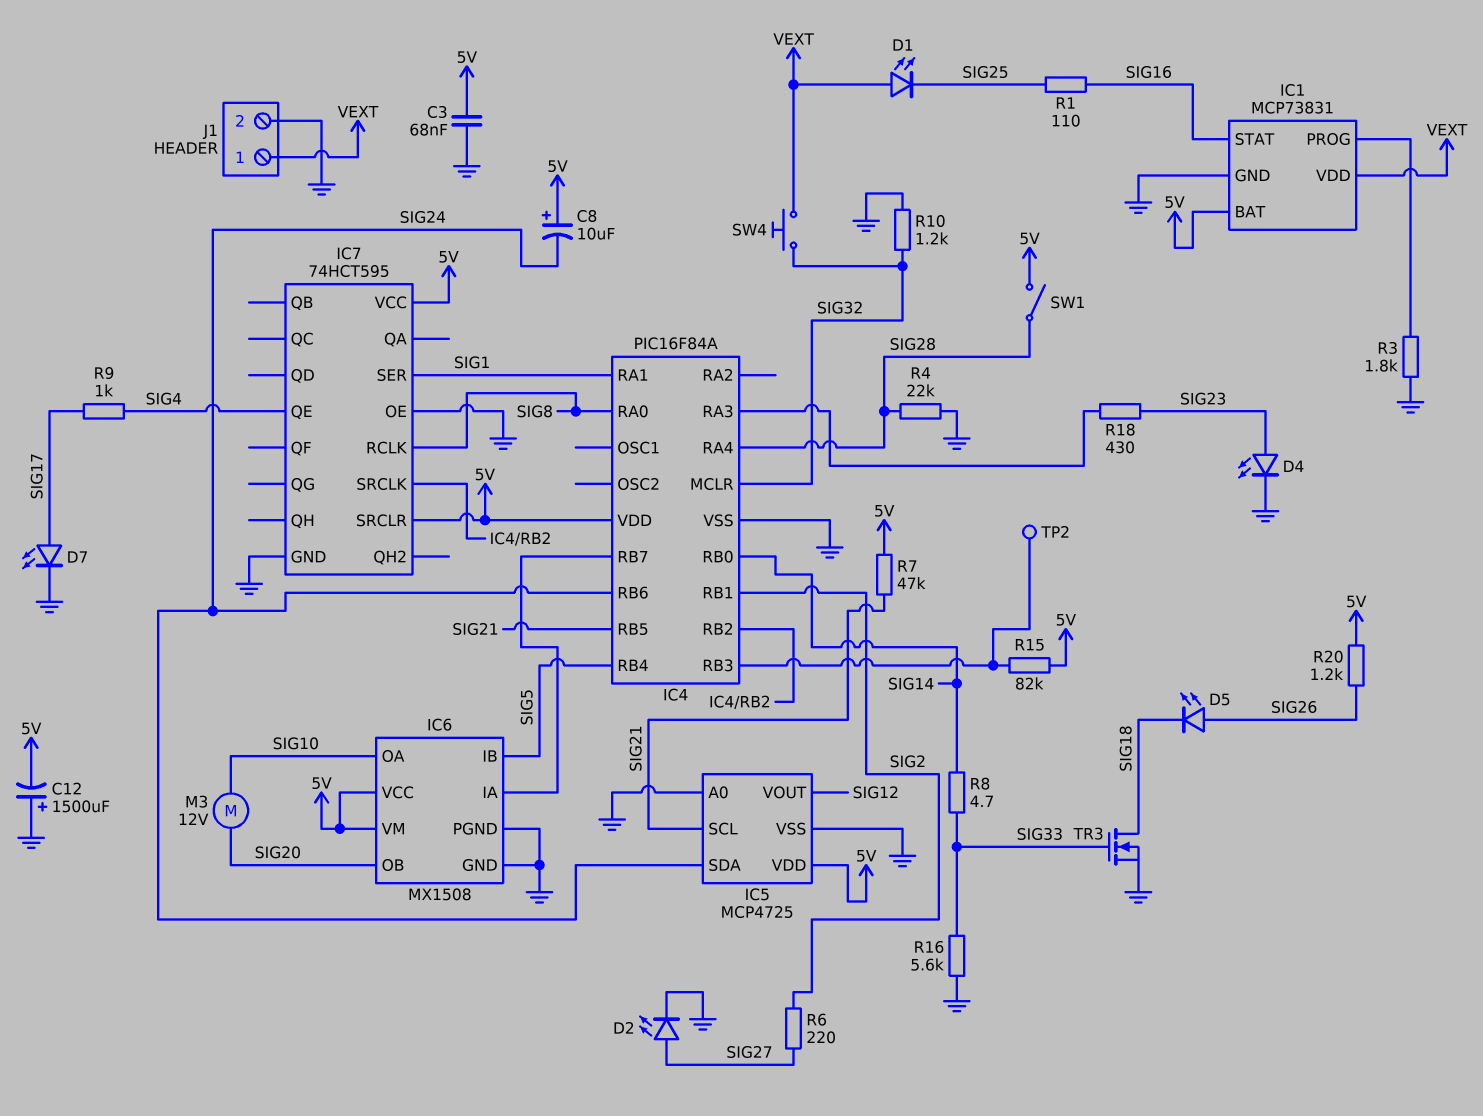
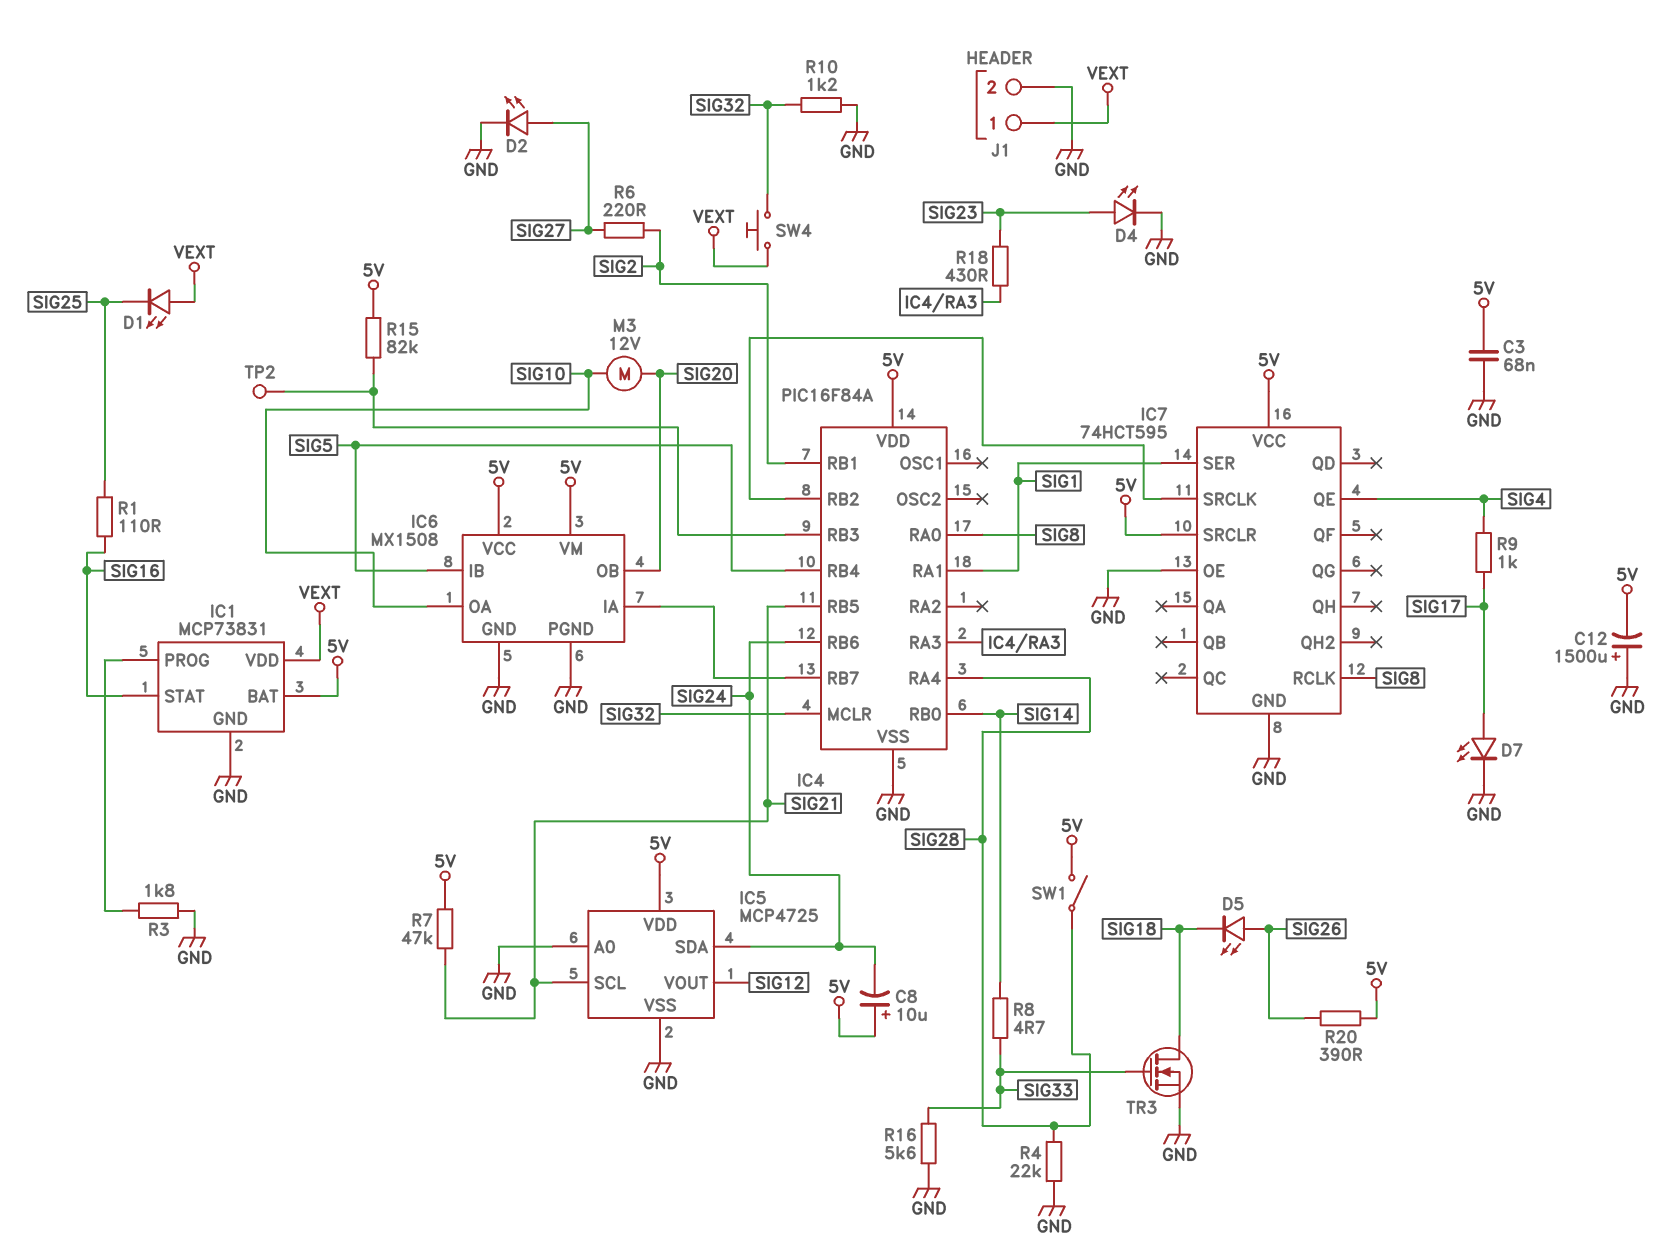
R20: 1.2k (5V, SIG26) -> 390 (5V, SIG26)

